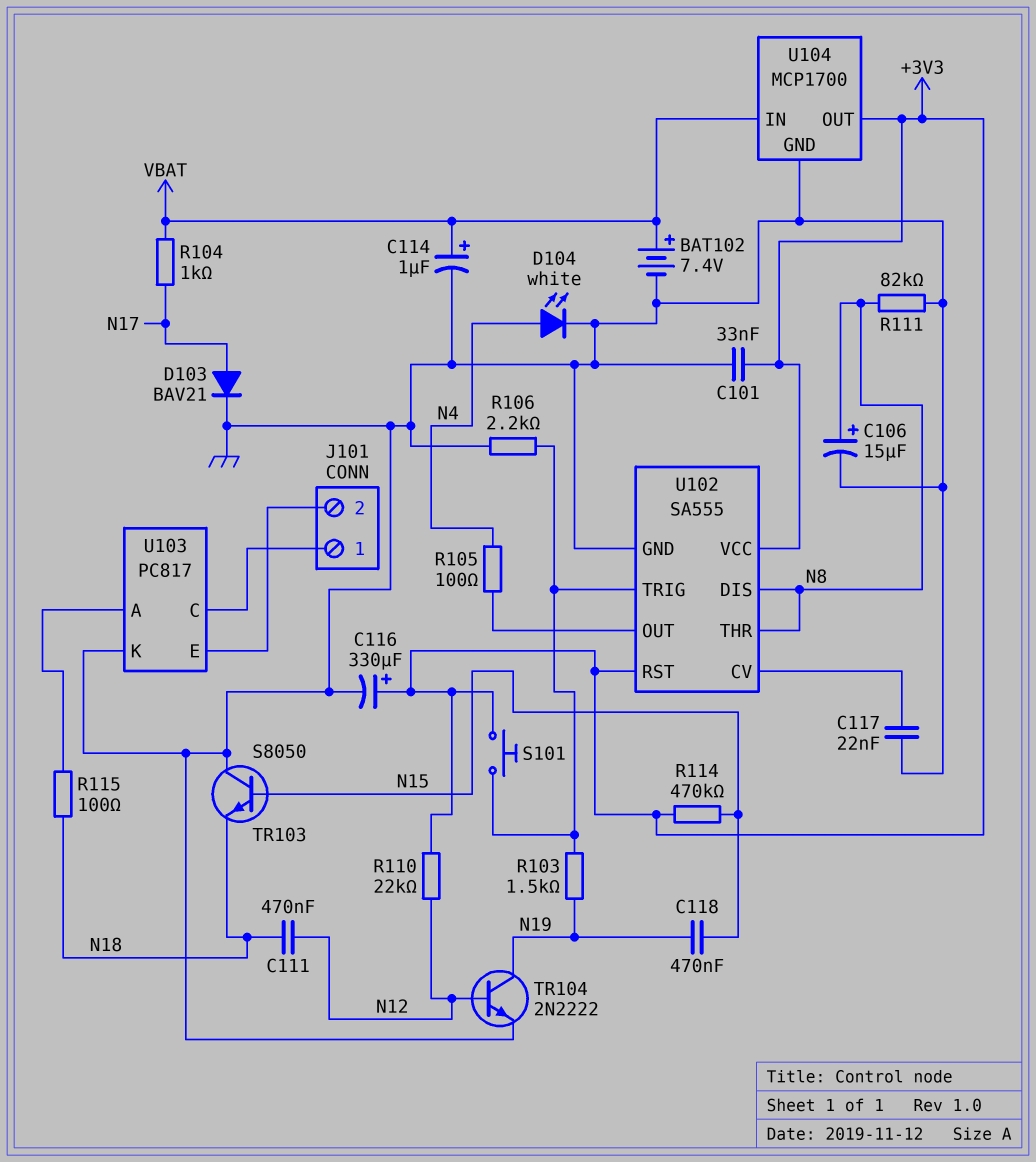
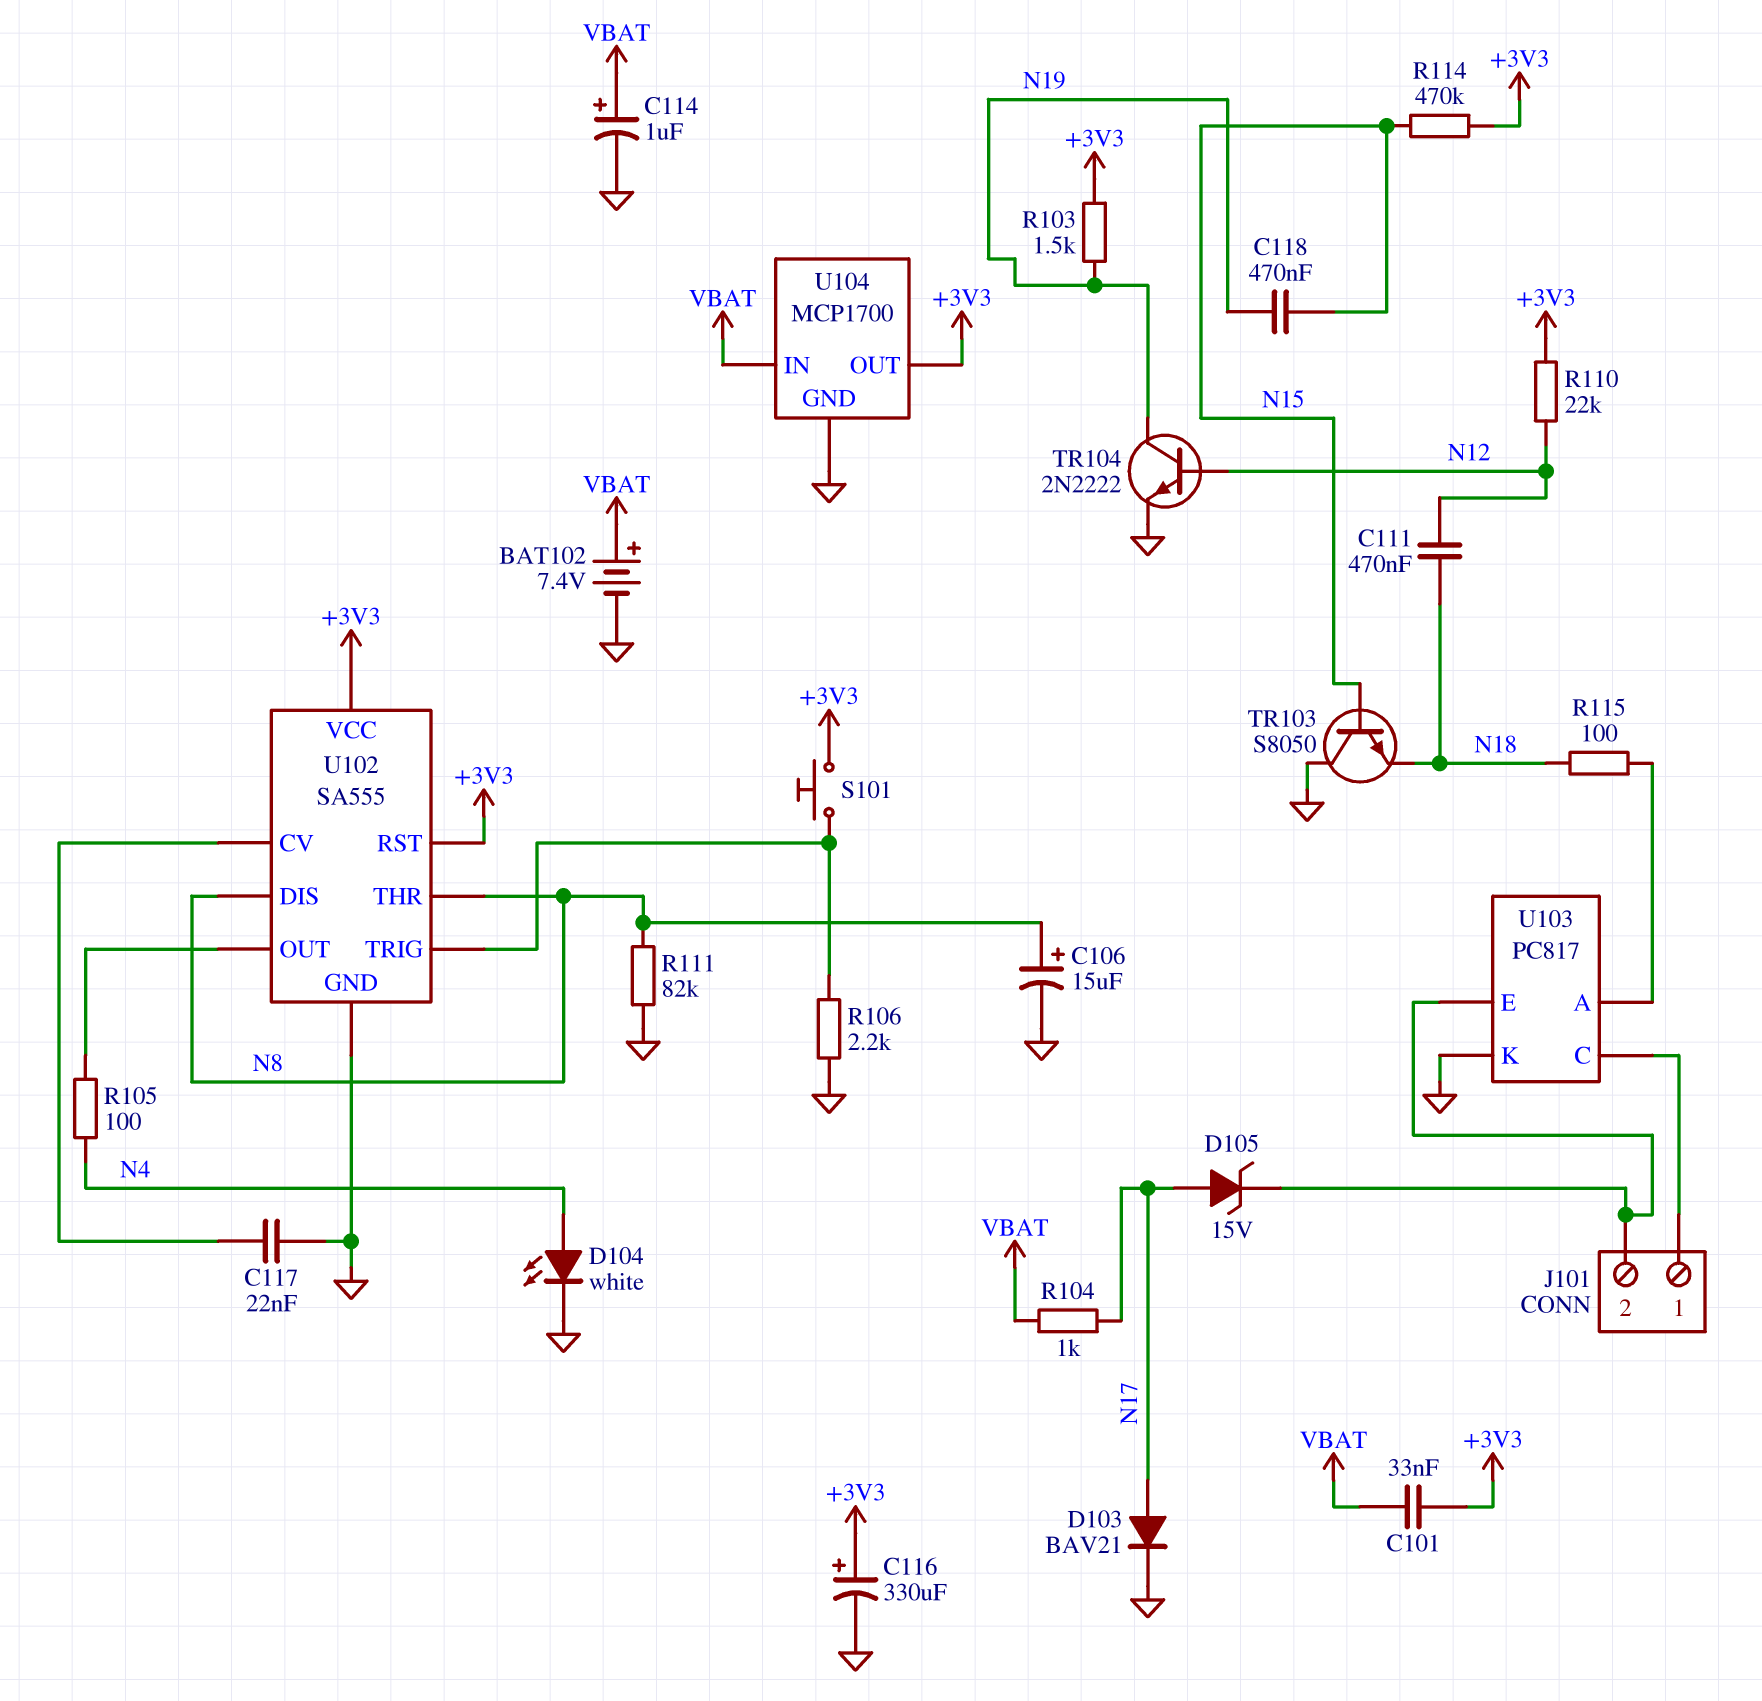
C101: 33nF (+3V3, GND) -> 33nF (+3V3, VBAT)
D105: none -> zener 15V (A N17, K J101/2)
R103: 1.5k (N19, U102/TRIG) -> 1.5k (+3V3, N19)

